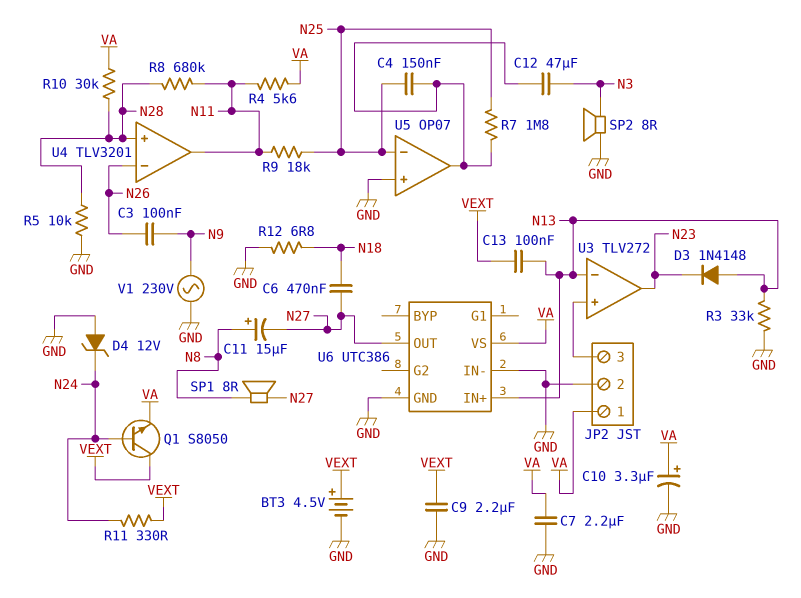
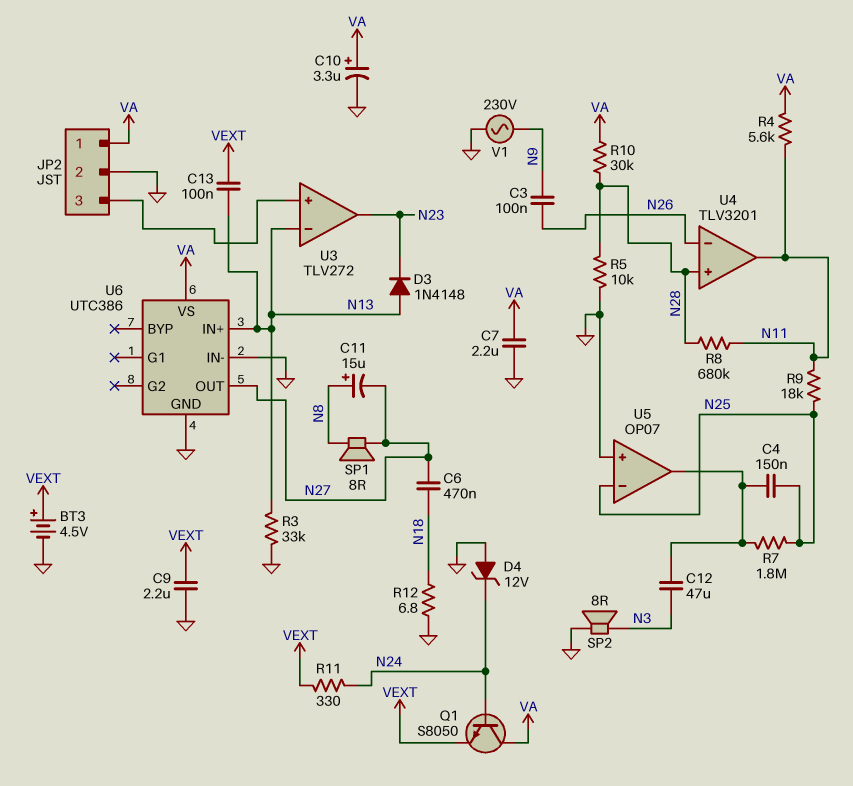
Q1: NPN S8050 (B N24, C VEXT, E VA) -> NPN S8050 (B N24, C VA, E VEXT)

